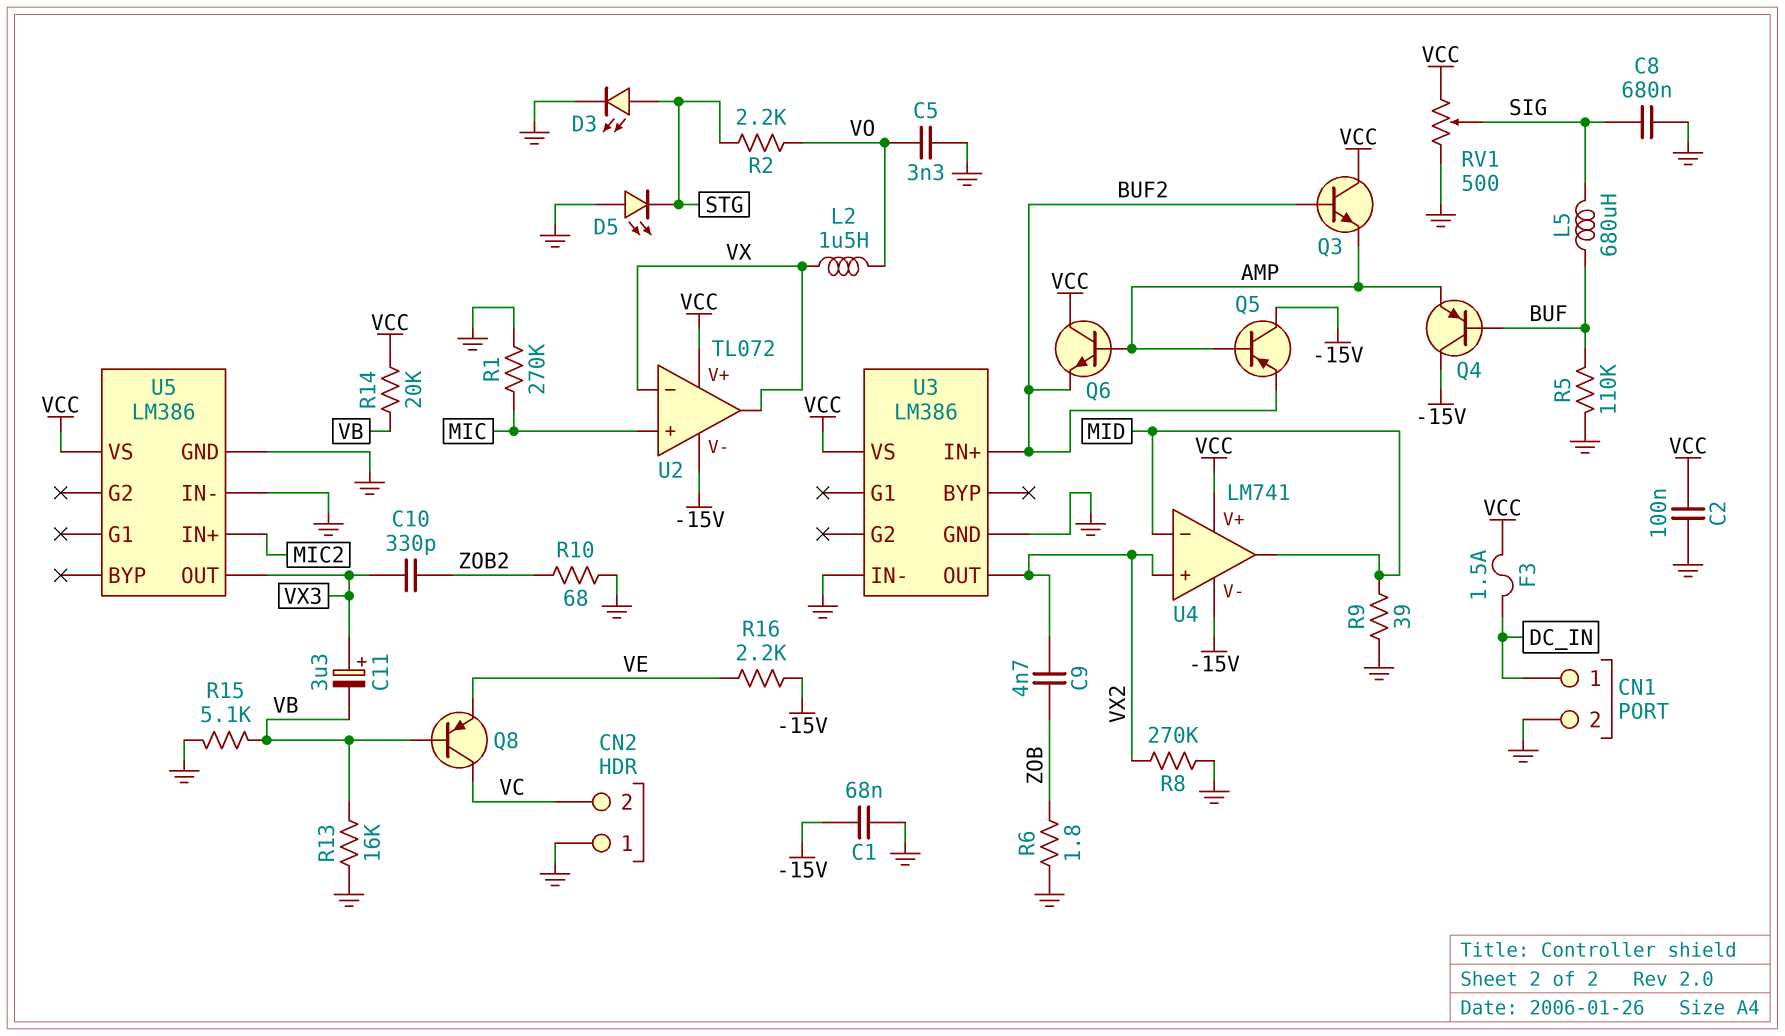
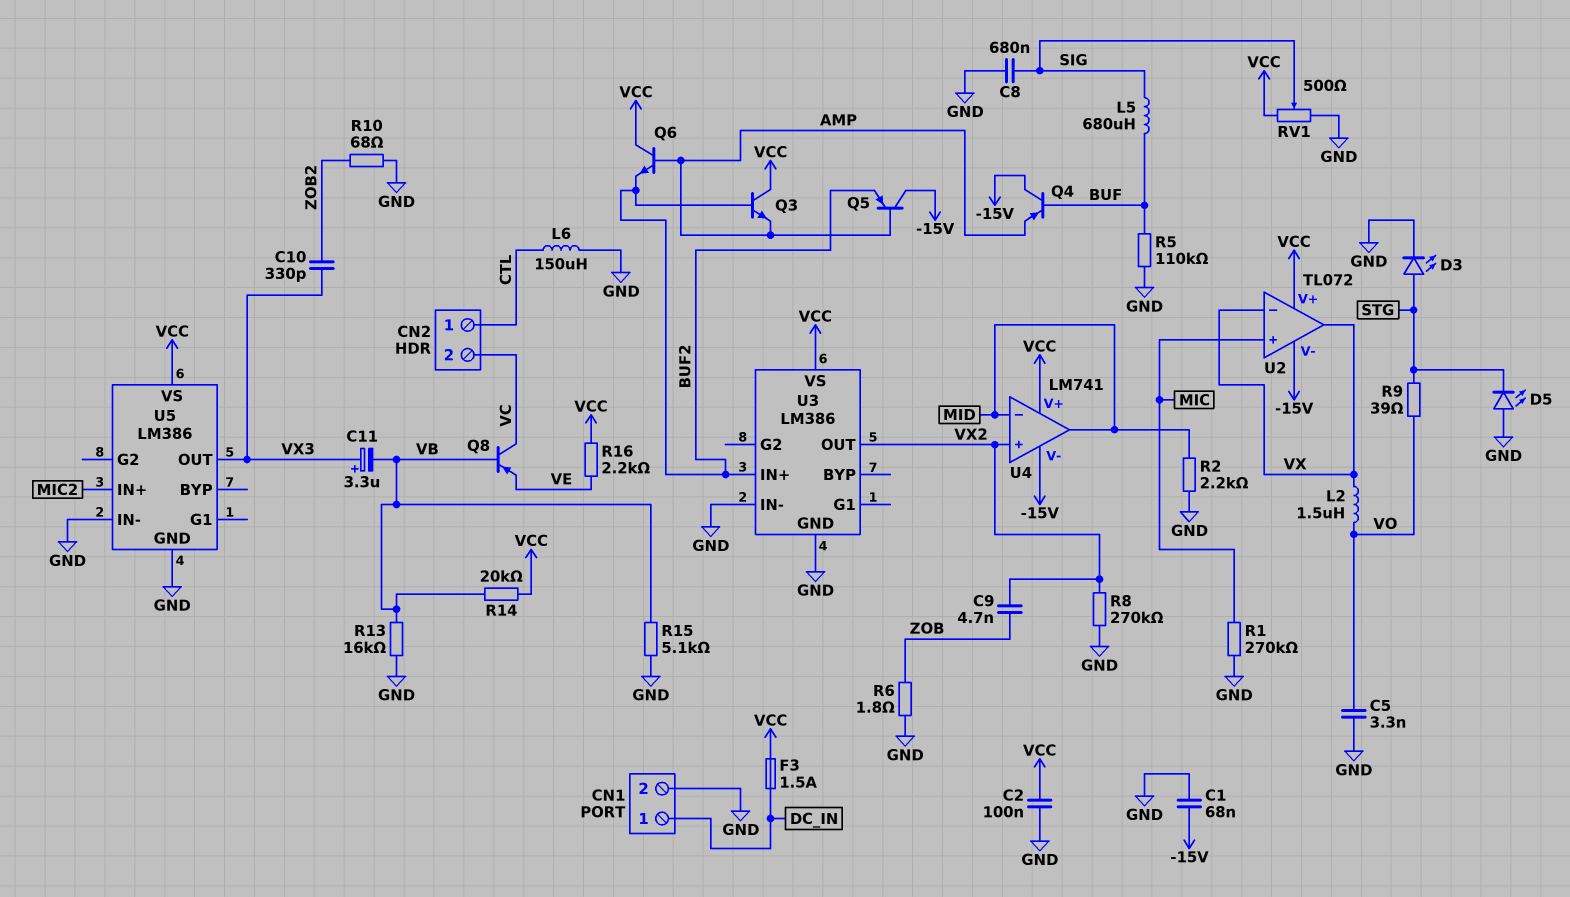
CN2 pin 1: GND -> CTL
L6: none -> 150uH (CTL, GND)
R2: 2.2k (STG, VO) -> 2.2k (GND, MID)
R9: 39 (GND, MID) -> 39 (STG, VO)
R16: 2.2k (-15V, VE) -> 2.2k (VCC, VE)

